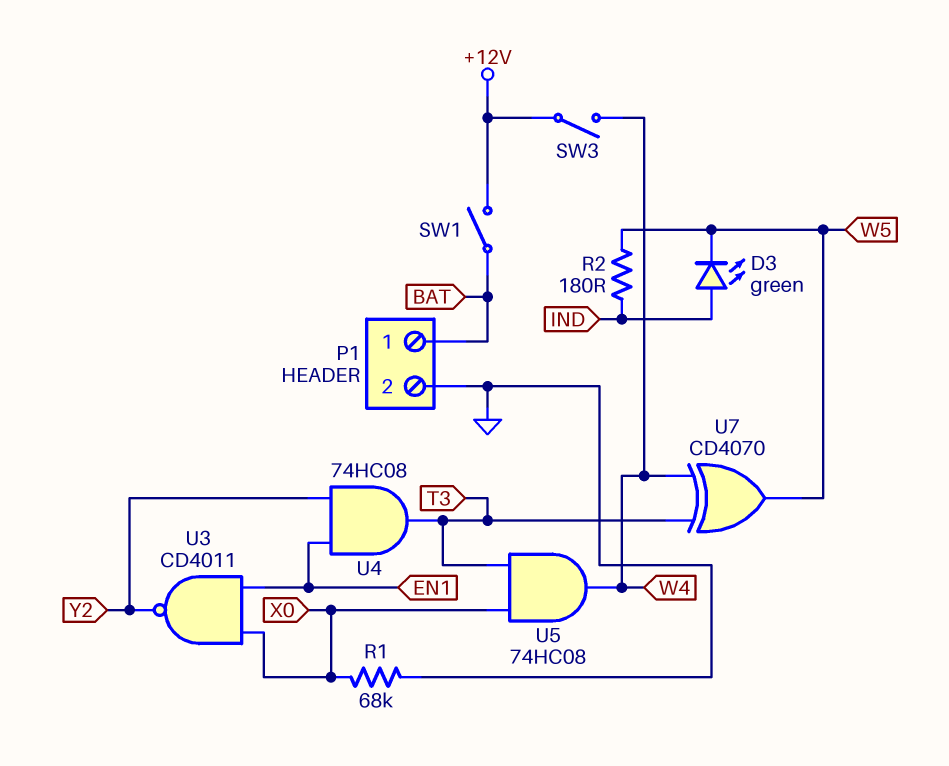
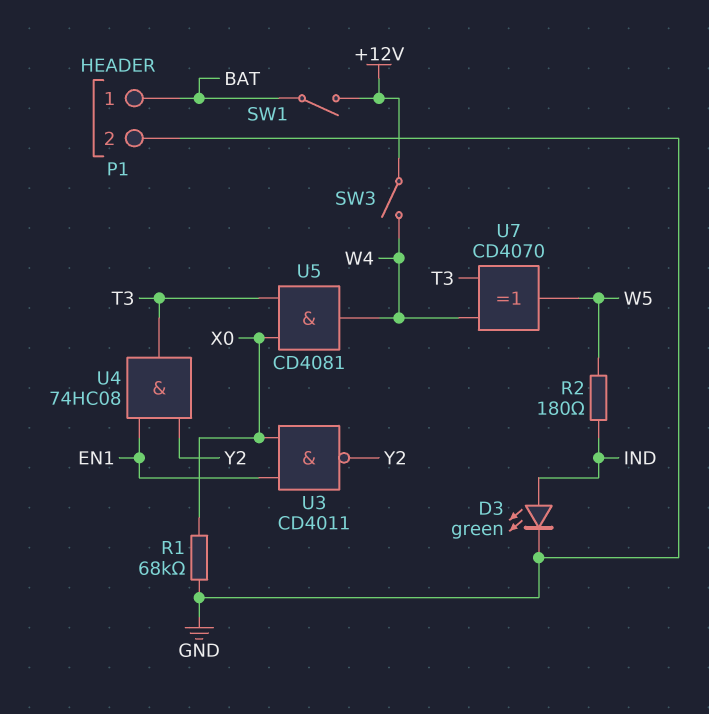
D3: LED green (A IND, K W5) -> LED green (A IND, K GND)
U5: AND 74HC08 (in T3, in X0, out W4) -> AND CD4081 (in T3, in X0, out W4)

